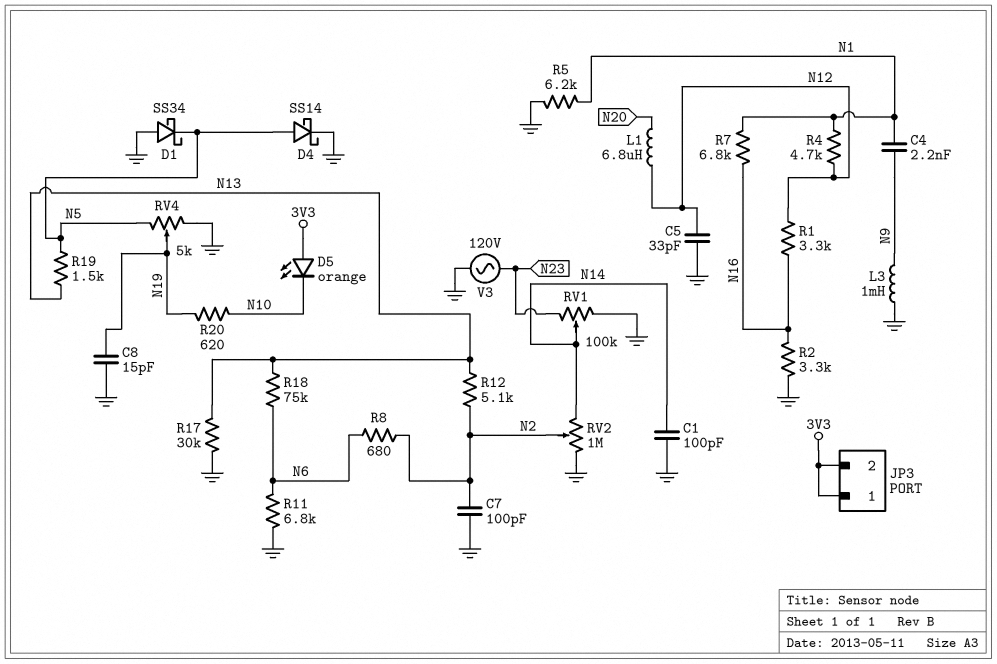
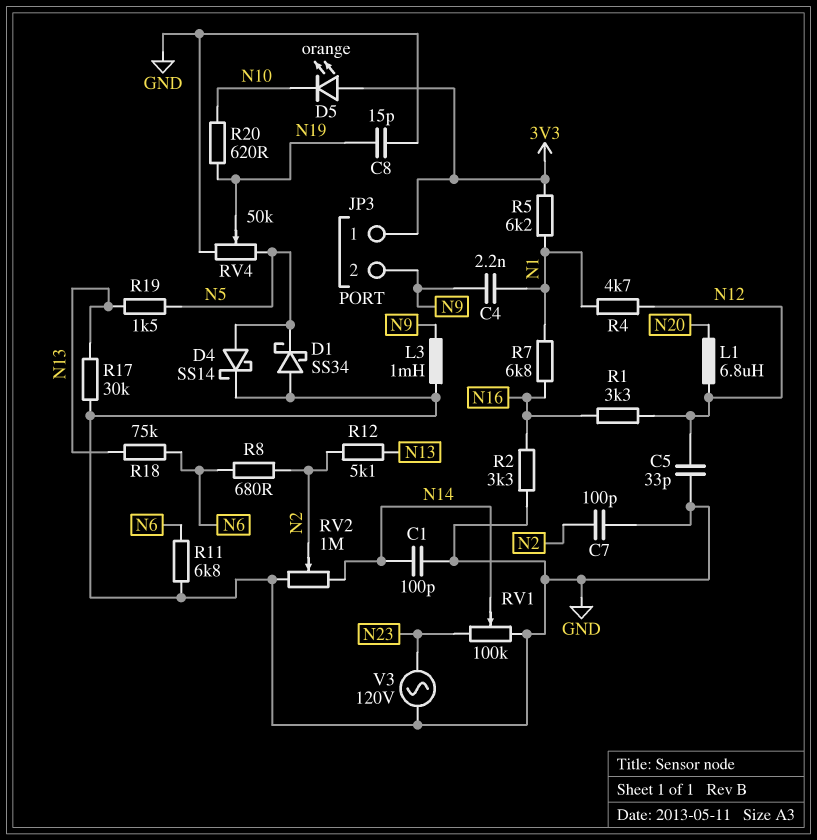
JP3 pin 2: 3V3 -> N9
R5: 6.2k (GND, N1) -> 6.2k (3V3, N1)
RV4: 5k (GND, N5, wiper N19) -> 50k (GND, N5, wiper N19)

